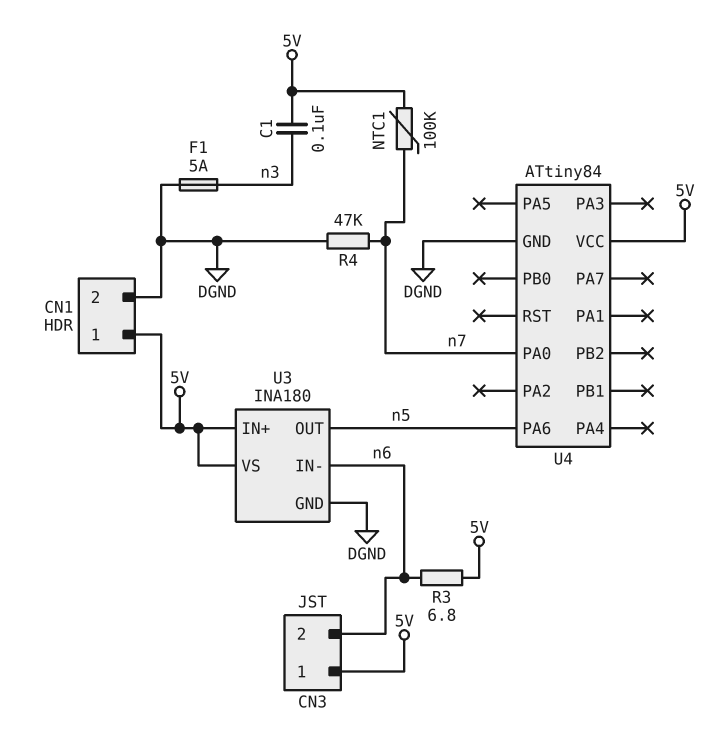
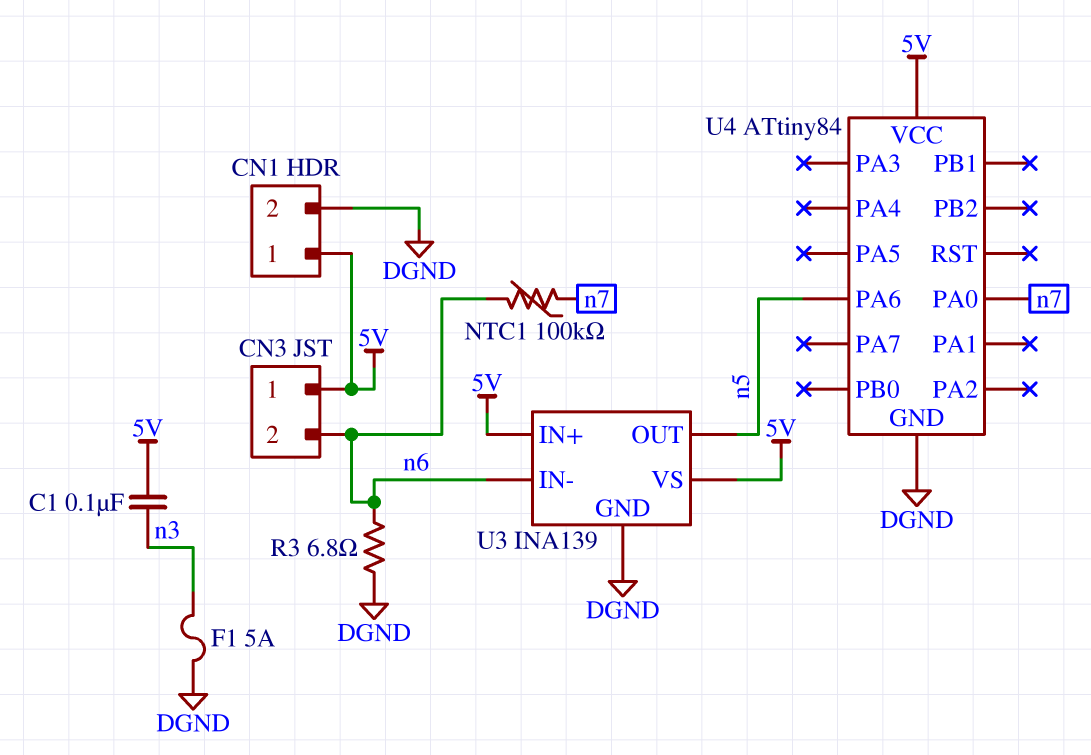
NTC1: 100k (5V, n7) -> 100k (n6, n7)
R3: 6.8 (5V, n6) -> 6.8 (DGND, n6)
R4: 47k (DGND, n7) -> none
U3: INA180 -> INA139

